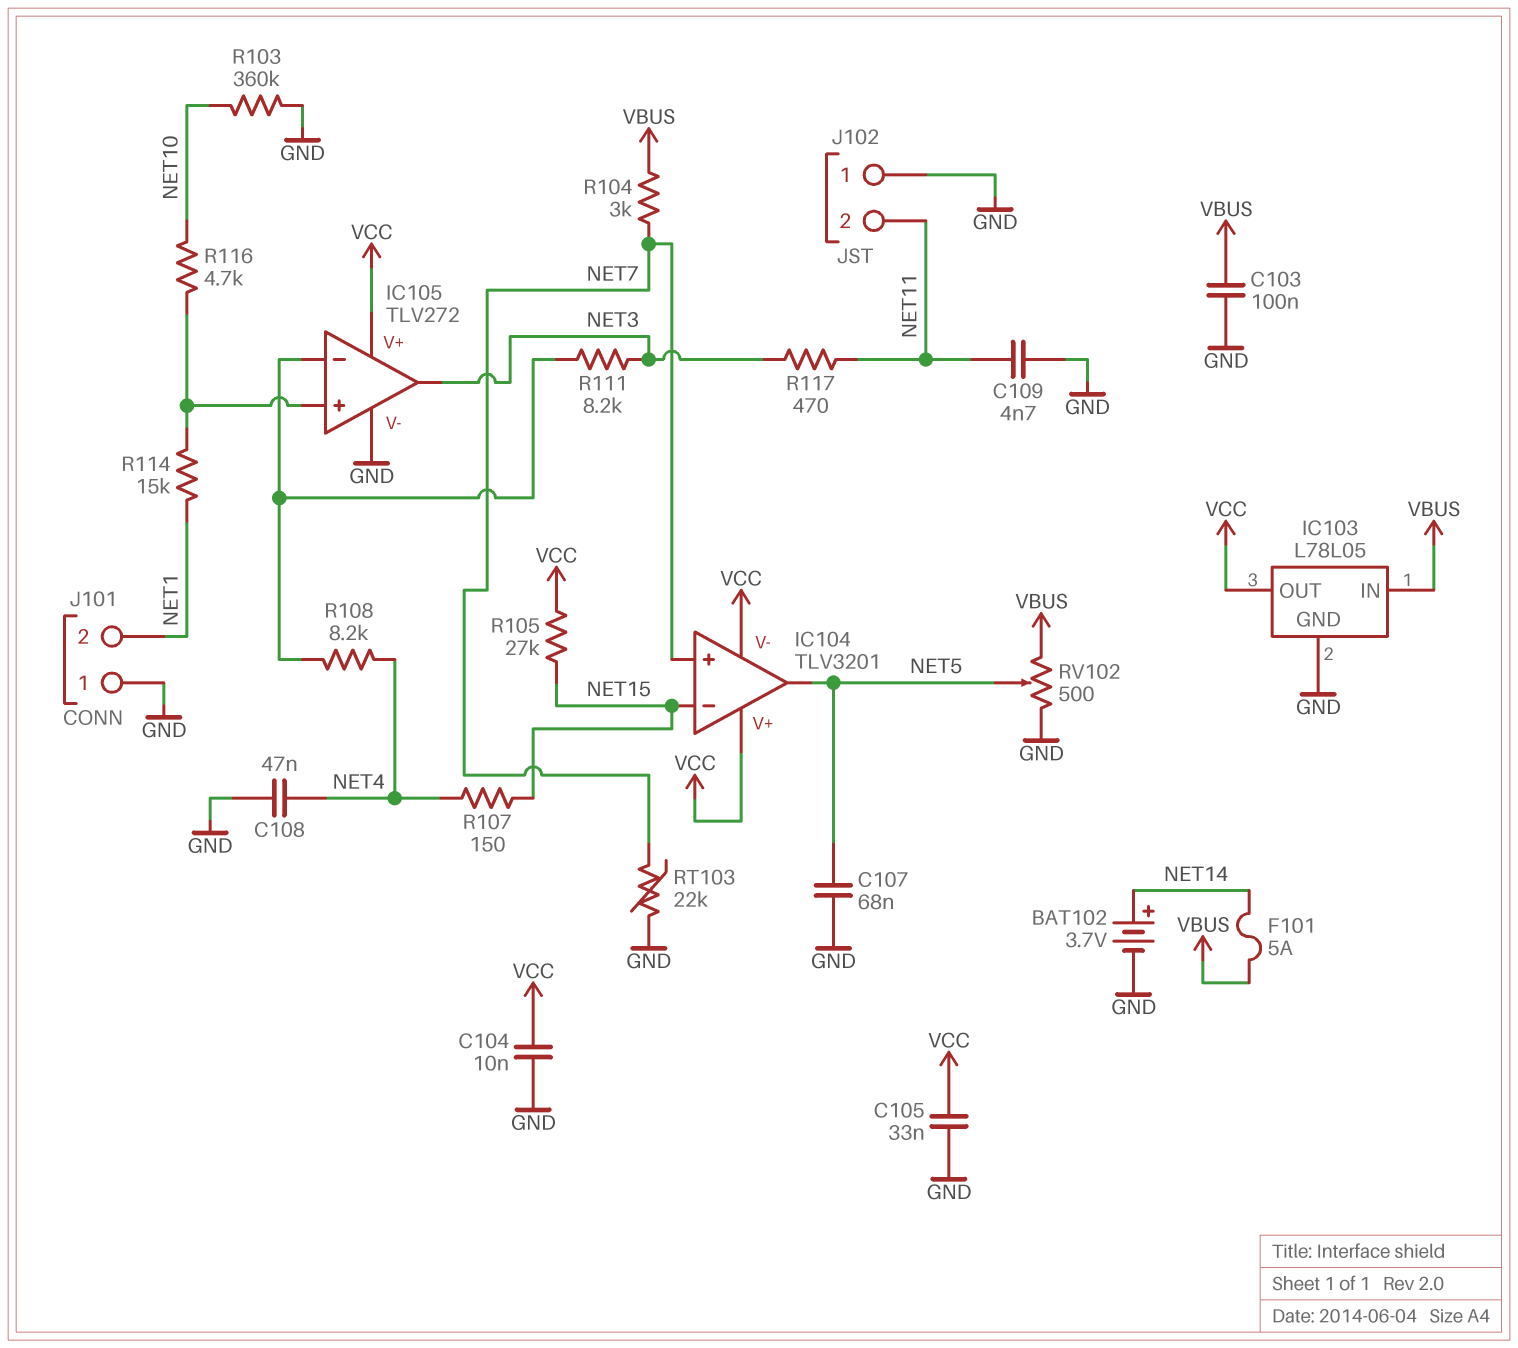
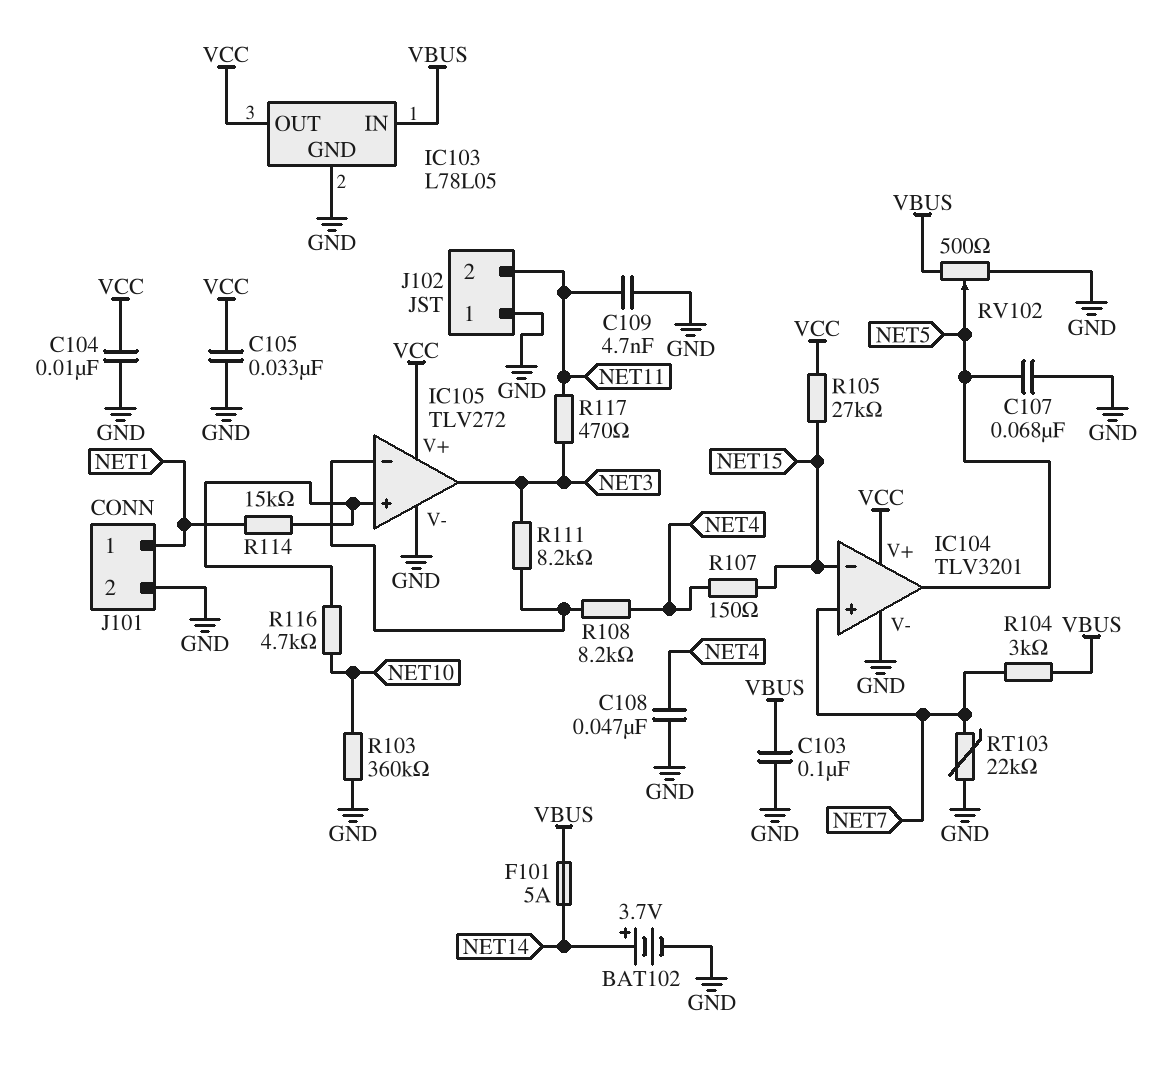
IC104 pin V-: VCC -> GND
J101 pin 1: GND -> NET1
J101 pin 2: NET1 -> GND

